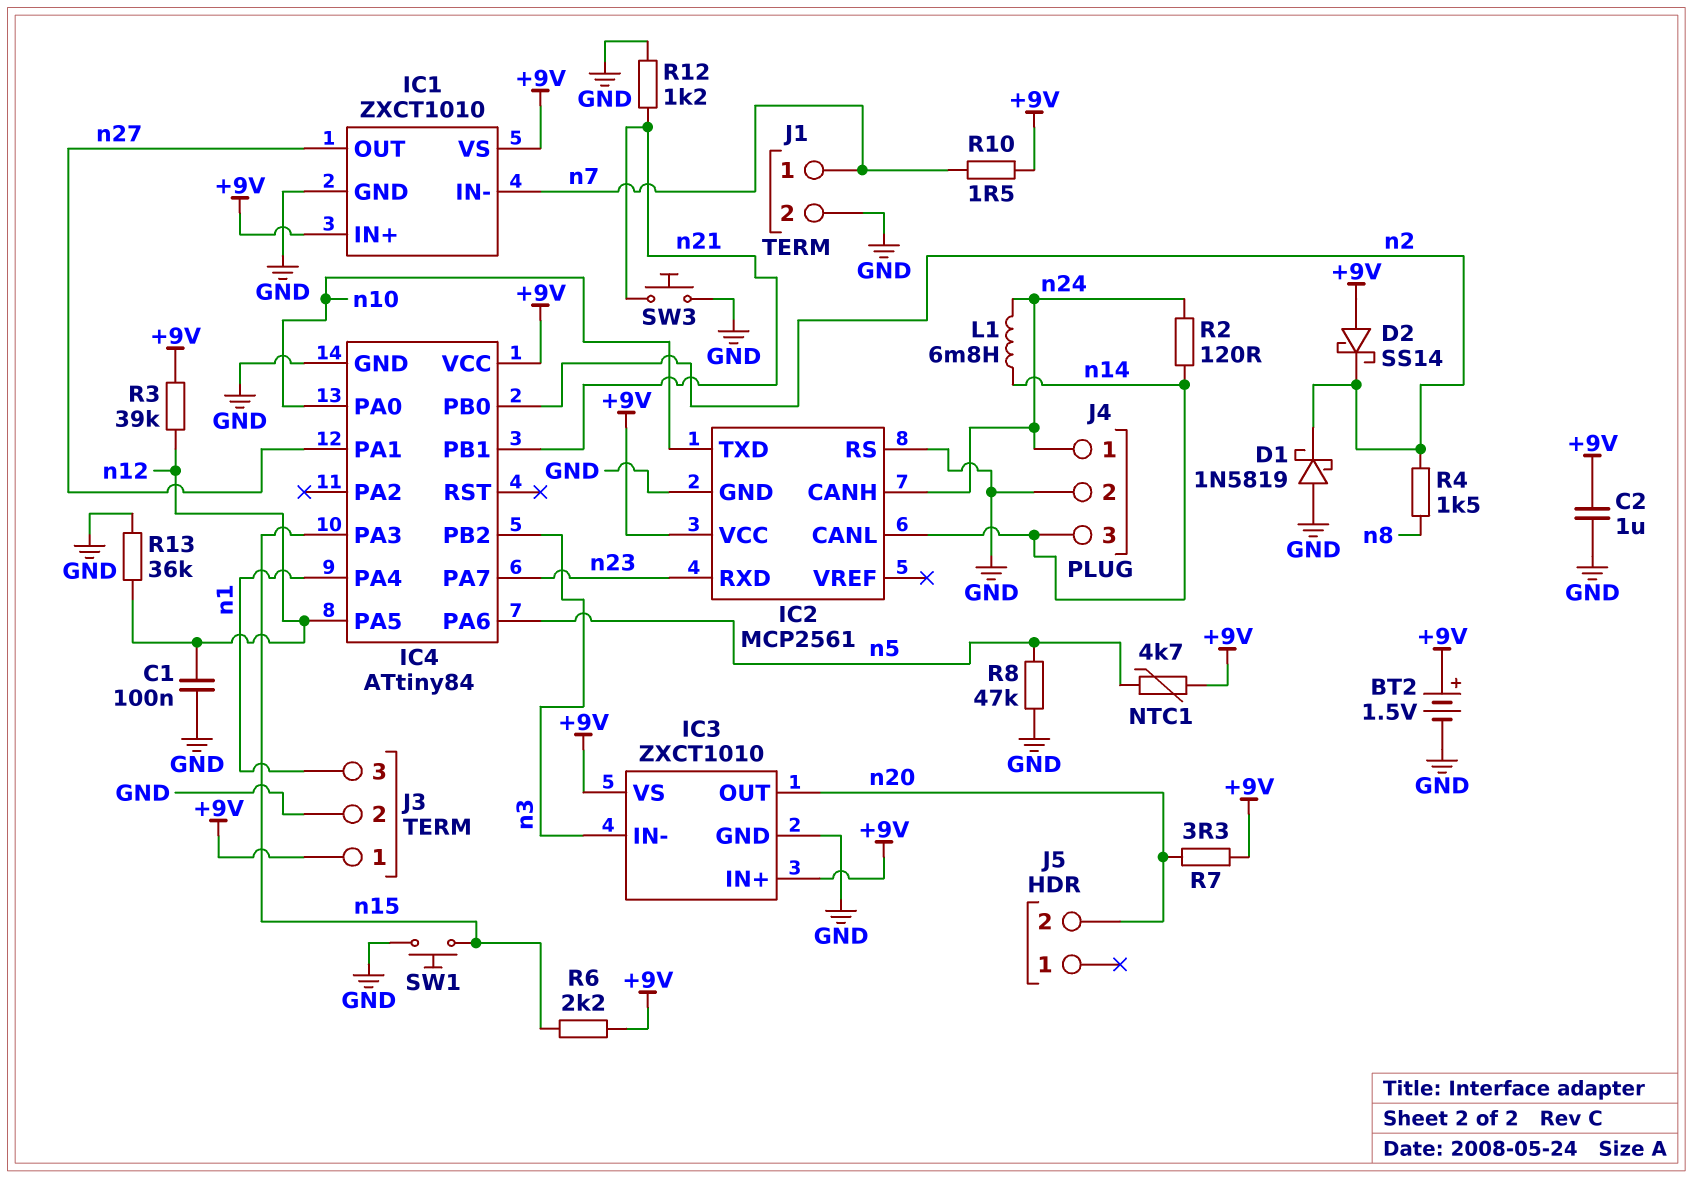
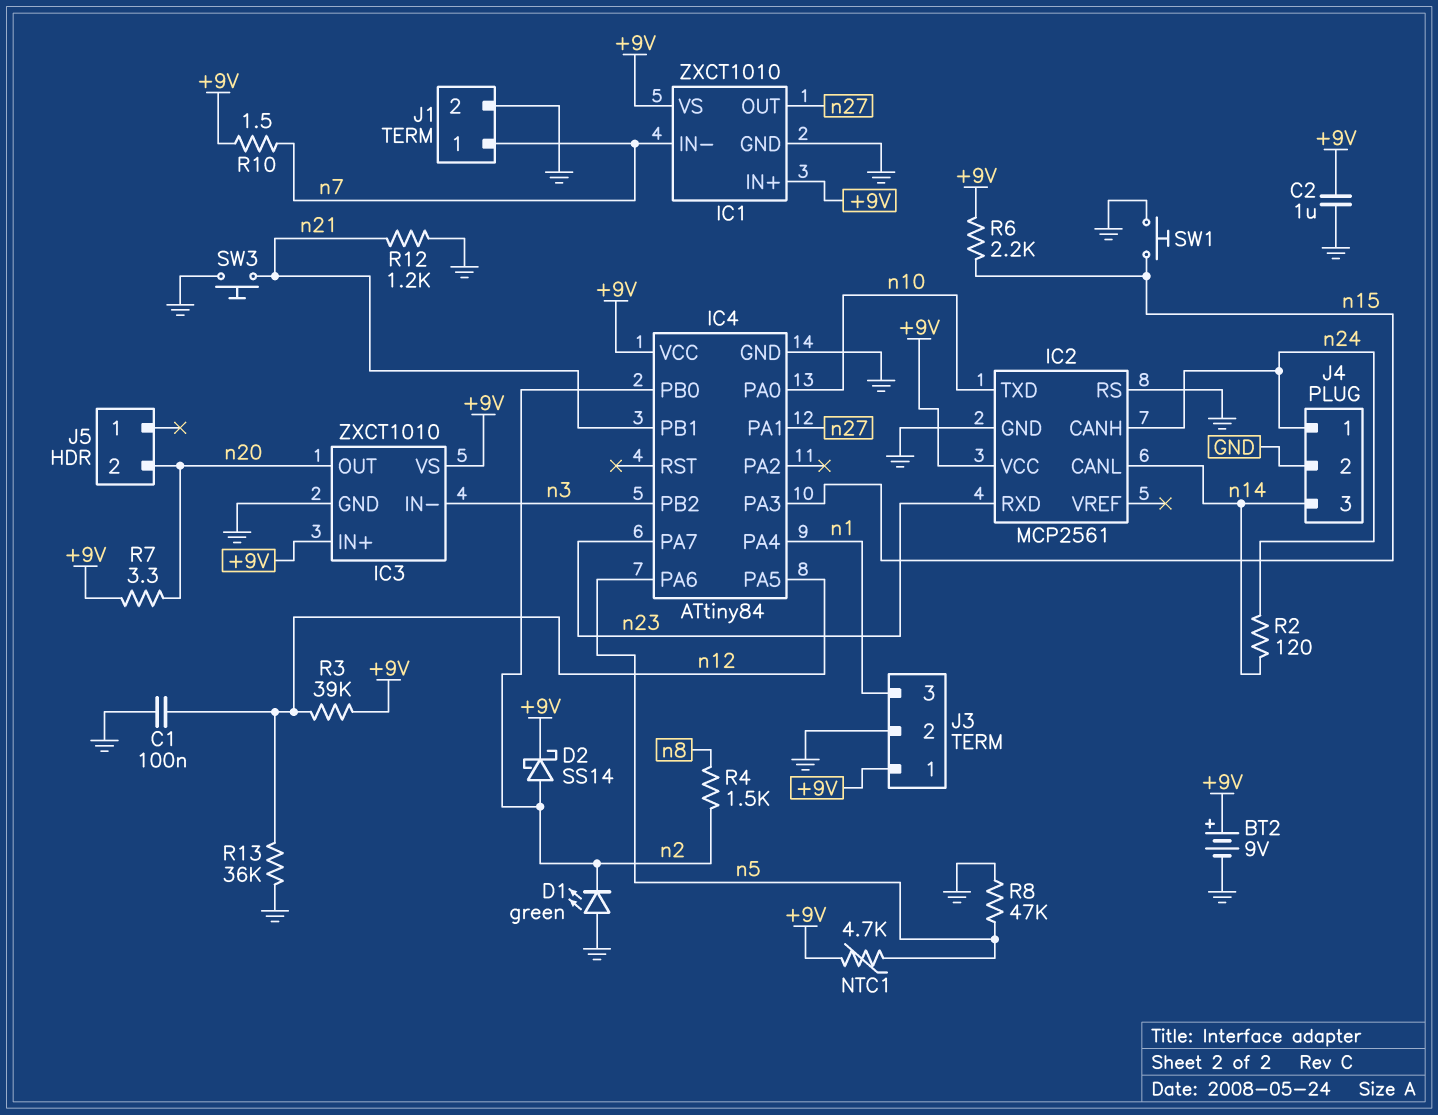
BT2: 1.5V (plus +9V, minus GND) -> 9V (plus +9V, minus GND)
D1: schottky 1N5819 (A GND, K n2) -> LED green (A GND, K n2)
D2: schottky SS14 (A +9V, K n2) -> schottky SS14 (A n2, K +9V)
L1: 6.8mH (n14, n24) -> none

